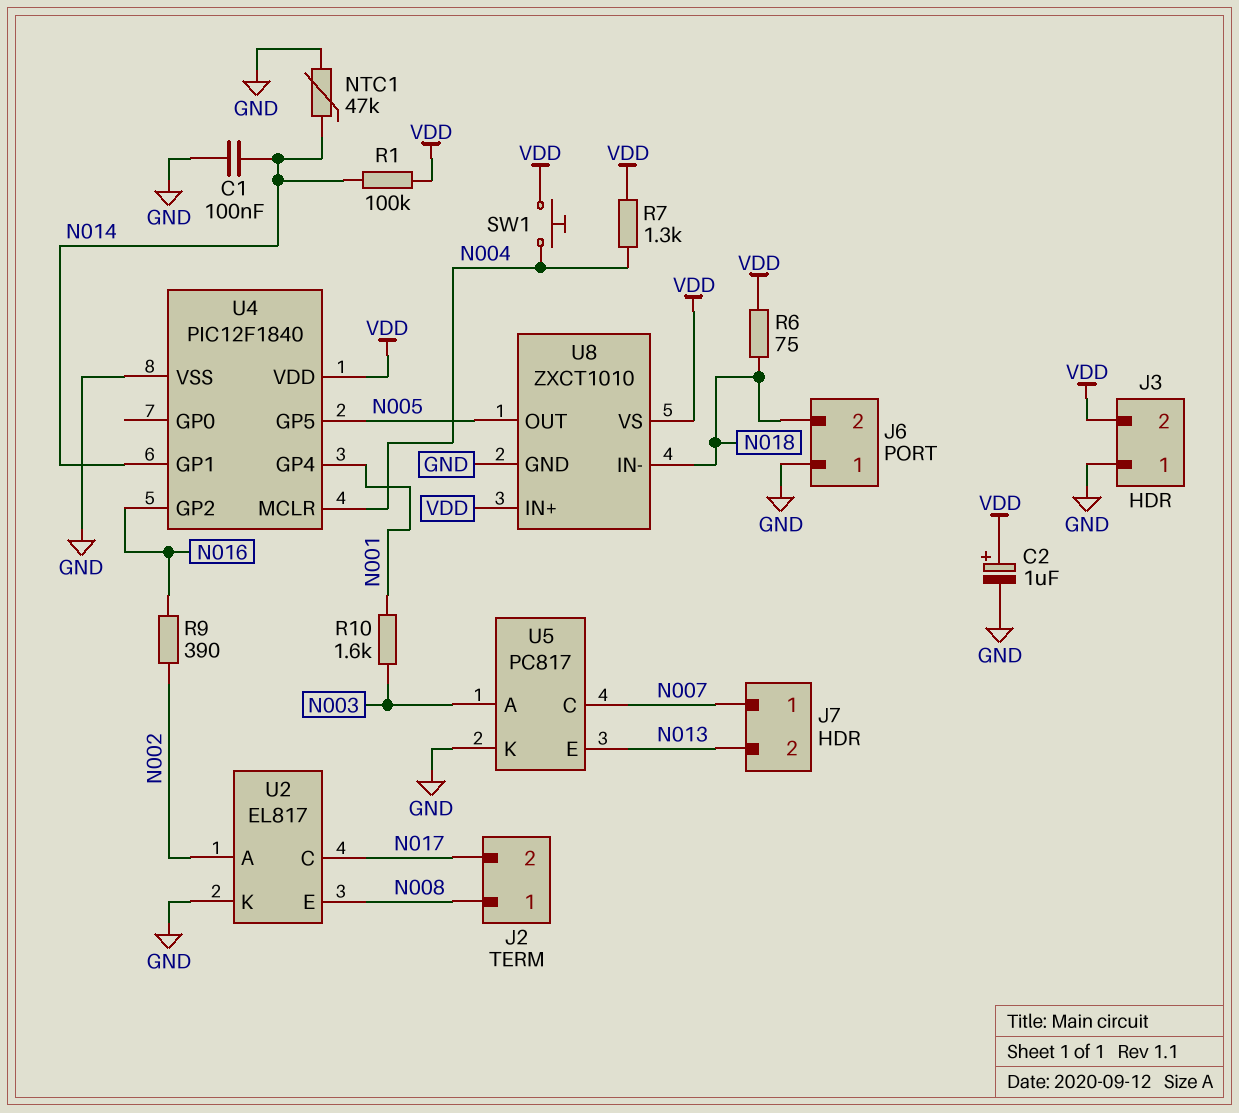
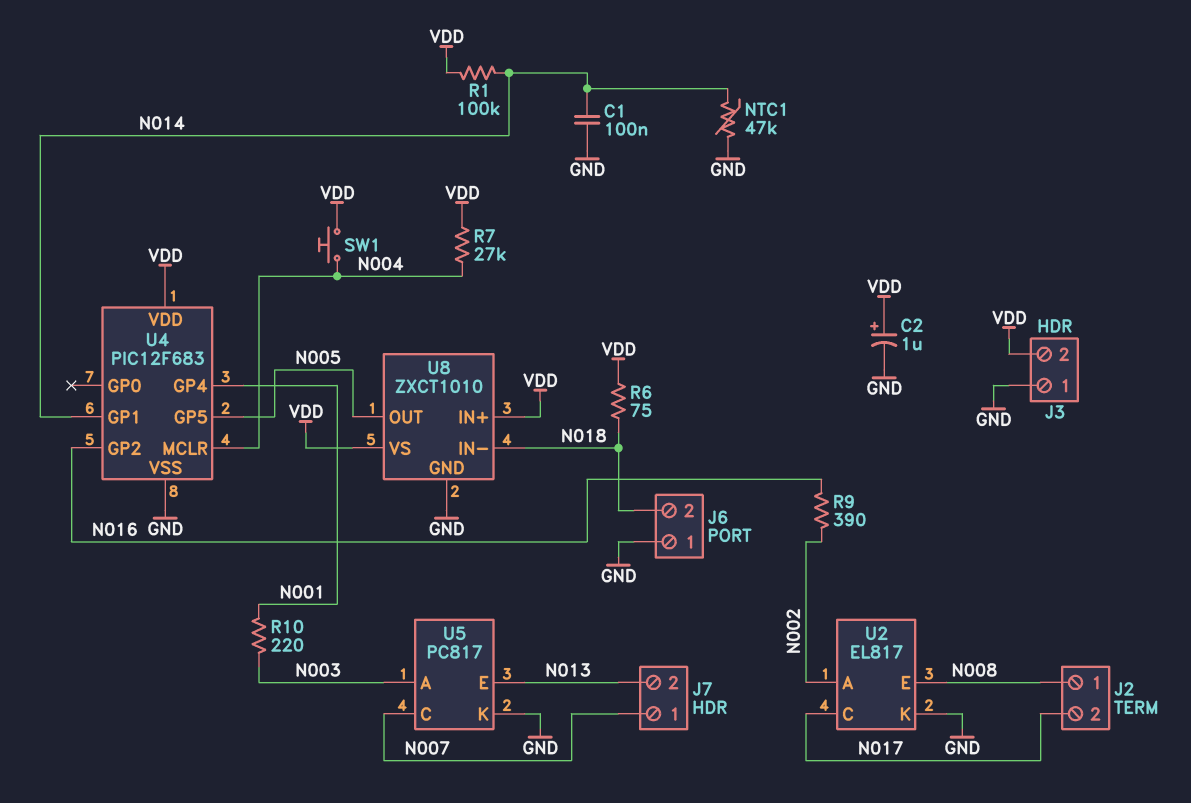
R7: 1.3k (N004, VDD) -> 27k (N004, VDD)
R10: 1.6k (N001, N003) -> 220 (N001, N003)
U4: PIC12F1840 -> PIC12F683

